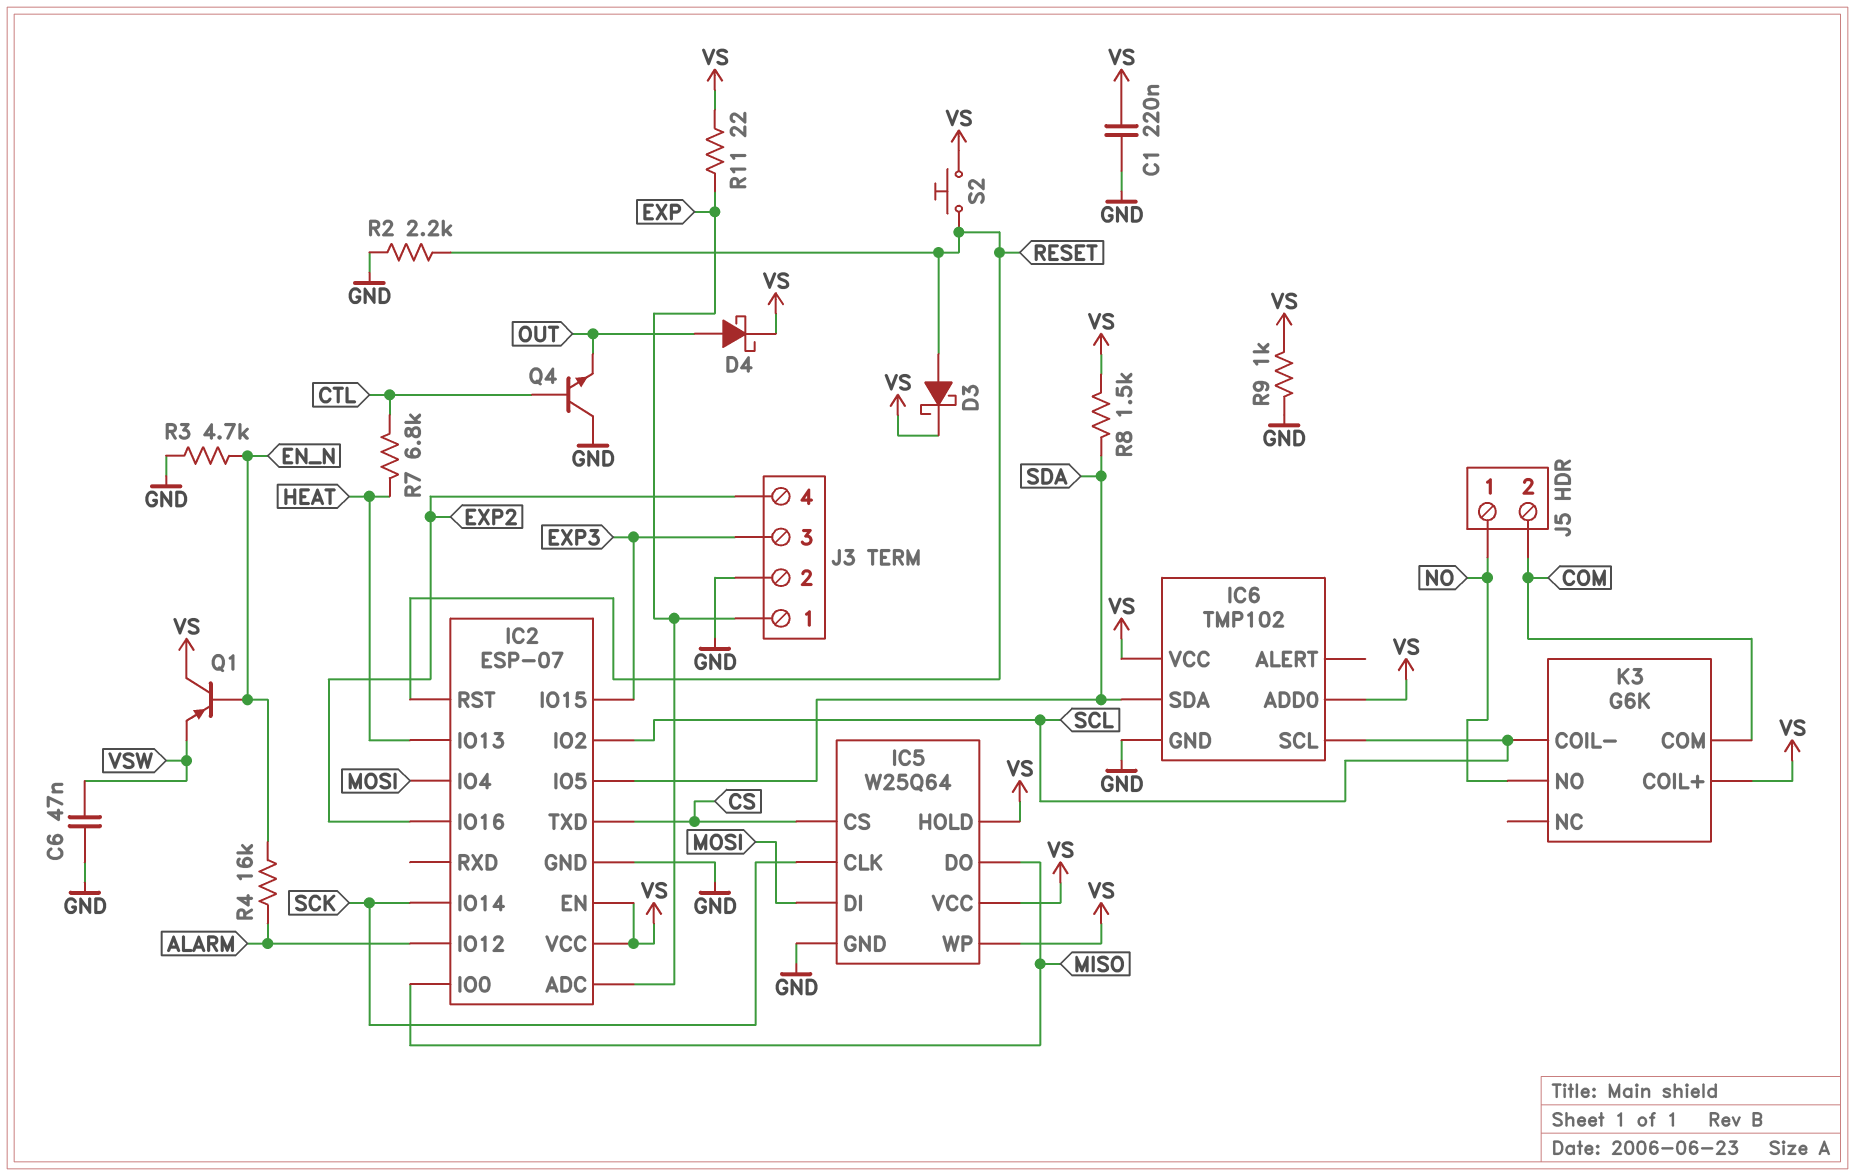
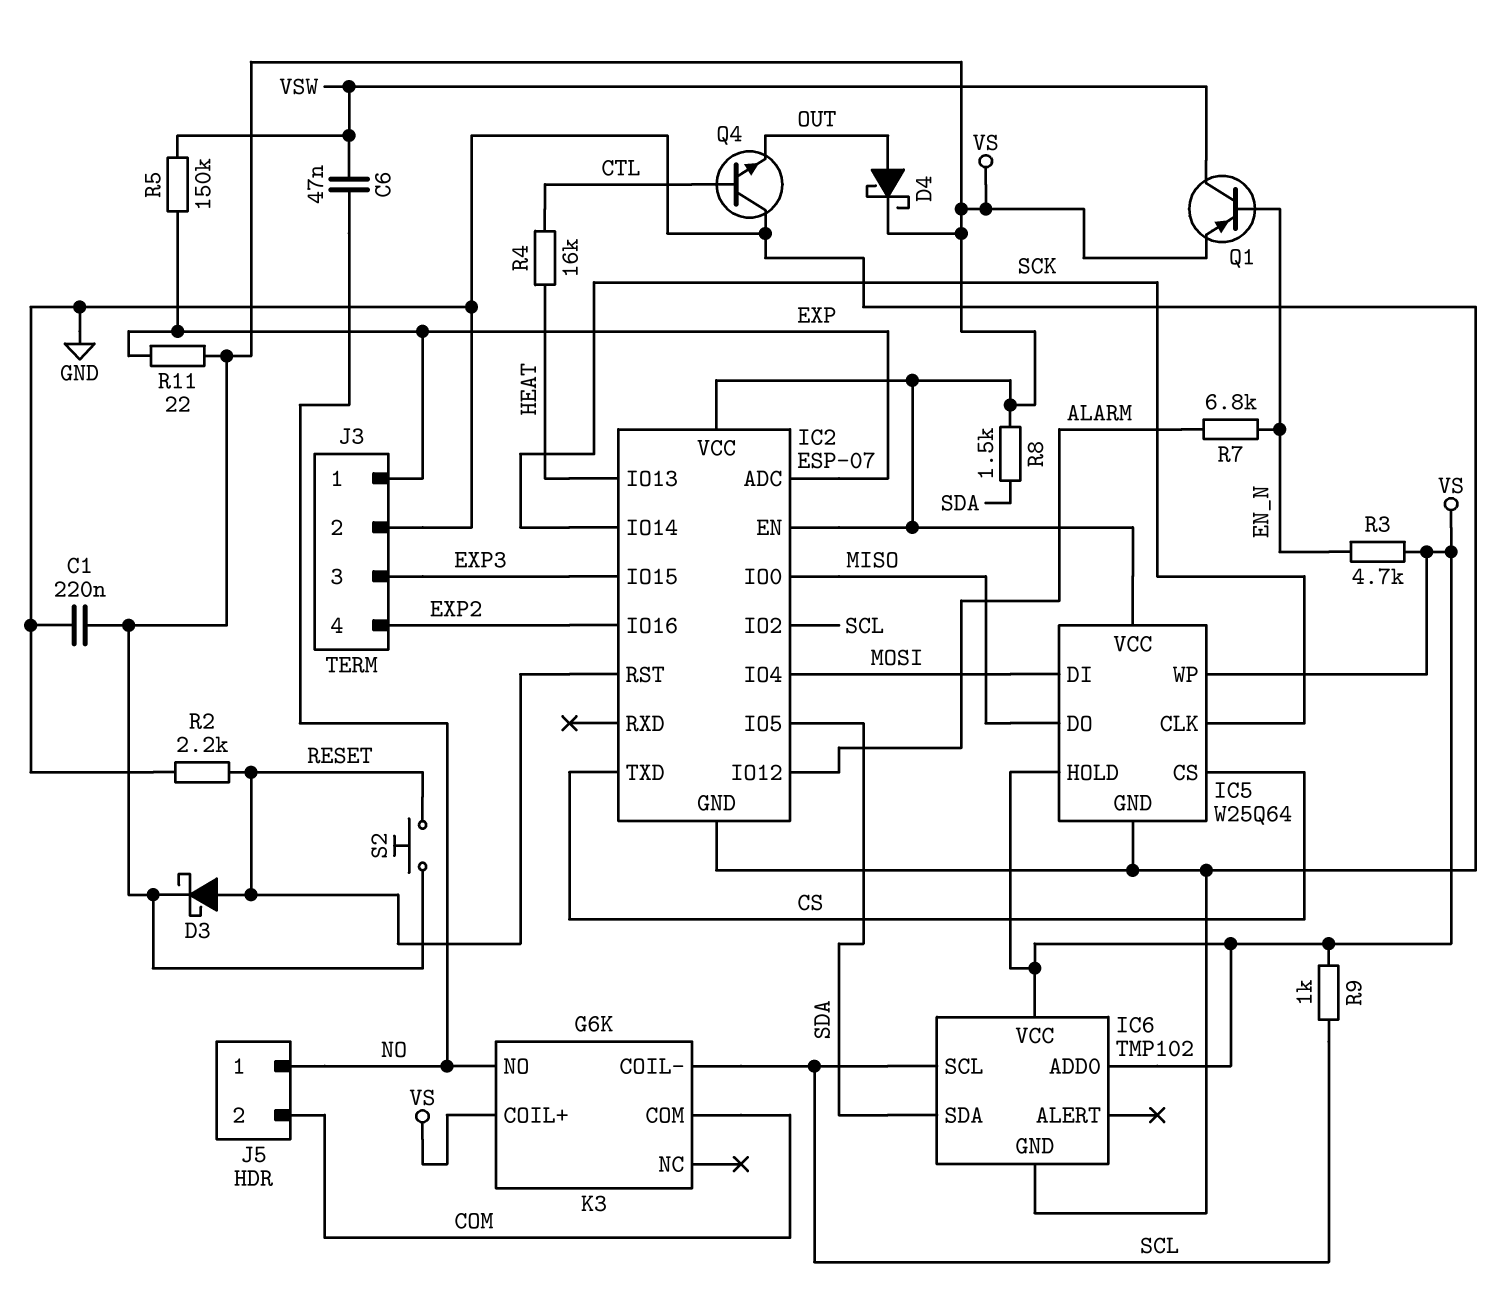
C6: 47nF (GND, VSW) -> 47nF (NO, VSW)
Q1: PNP (B EN_N, C VS, E VSW) -> PNP (B EN_N, C VSW, E VS)
R3: 4.7k (EN_N, GND) -> 4.7k (EN_N, VS)
R4: 16k (ALARM, EN_N) -> 16k (CTL, HEAT)
R5: none -> 150k (EXP, VSW)
R7: 6.8k (CTL, HEAT) -> 6.8k (ALARM, EN_N)
R9: 1k (GND, VS) -> 1k (SCL, VS)

